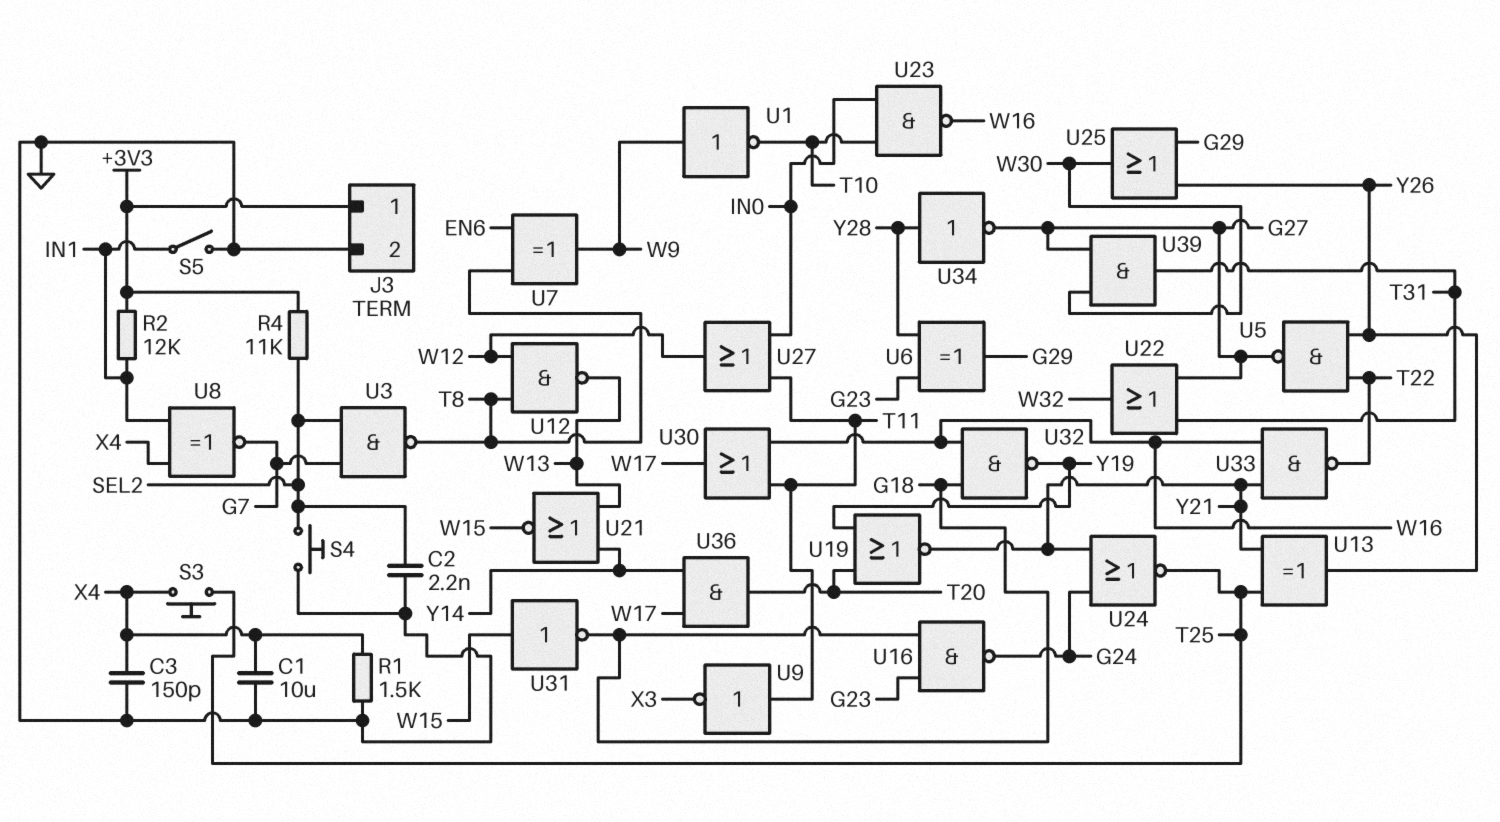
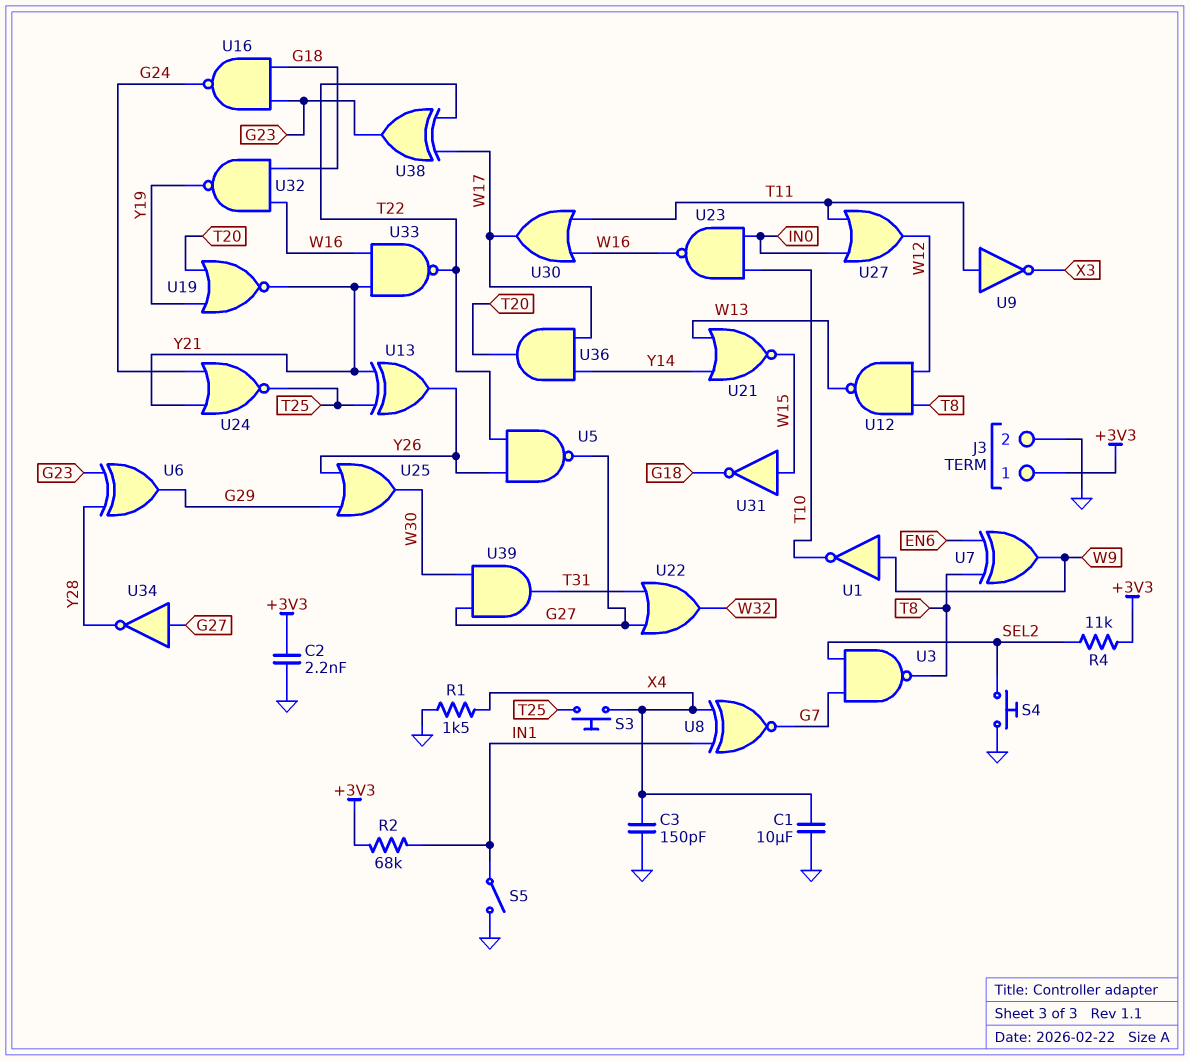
C2: 2.2nF (GND, SEL2) -> 2.2nF (+3V3, GND)
R2: 12k (+3V3, IN1) -> 68k (+3V3, IN1)
U34: NOT (in Y28, out G27) -> NOT (in G27, out Y28)
U38: none -> XOR (in T22, in W17, out G23)

